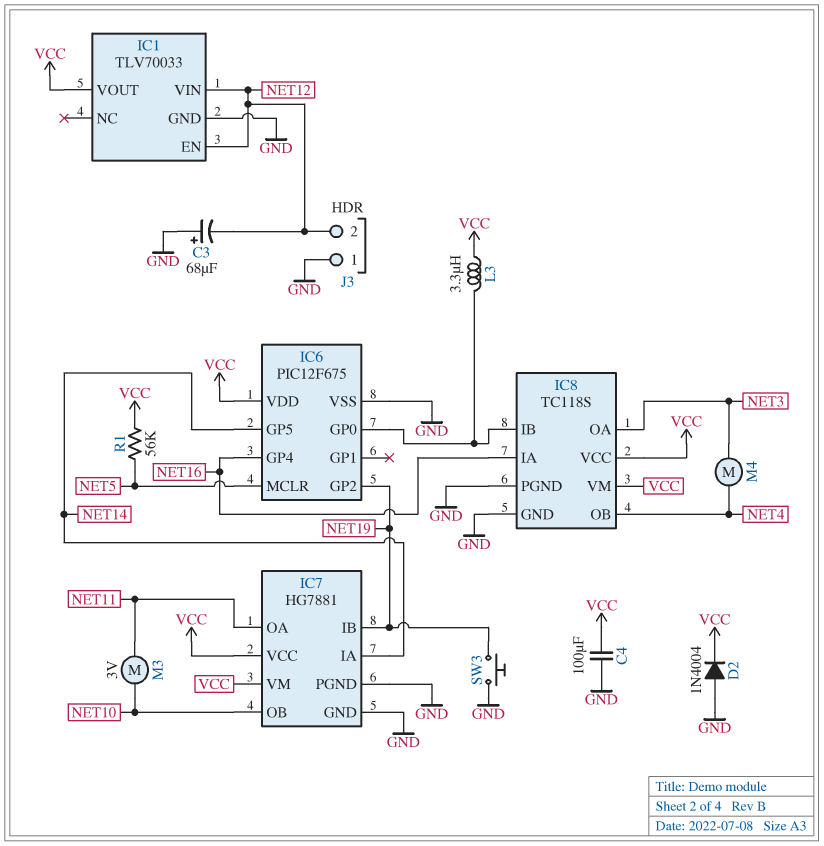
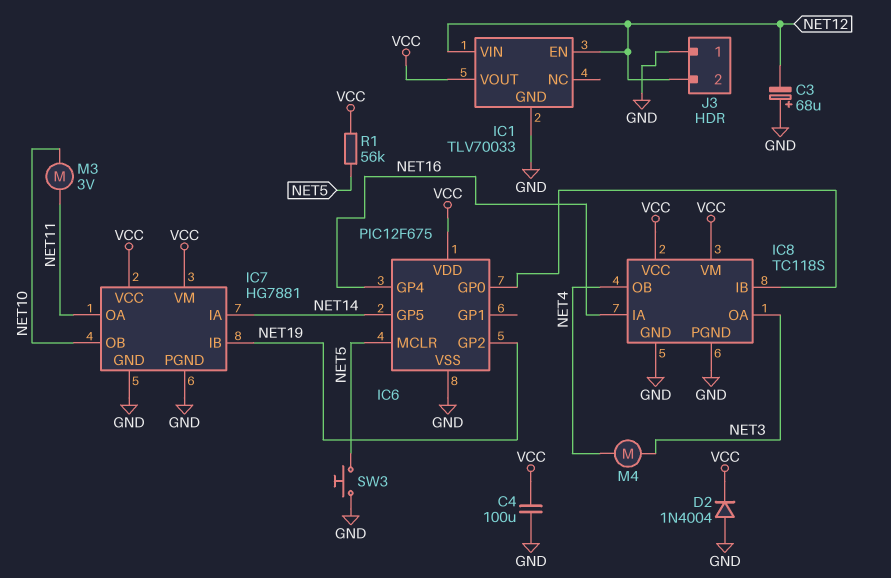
L3: 3.3uH (IC6/GP0, VCC) -> none
SW3: button (GND, NET19) -> button (GND, NET5)

